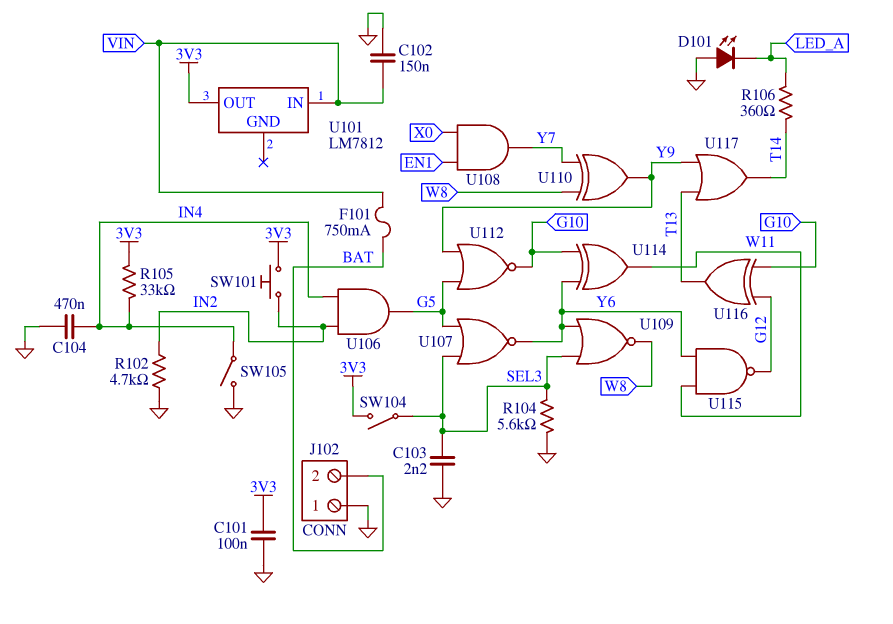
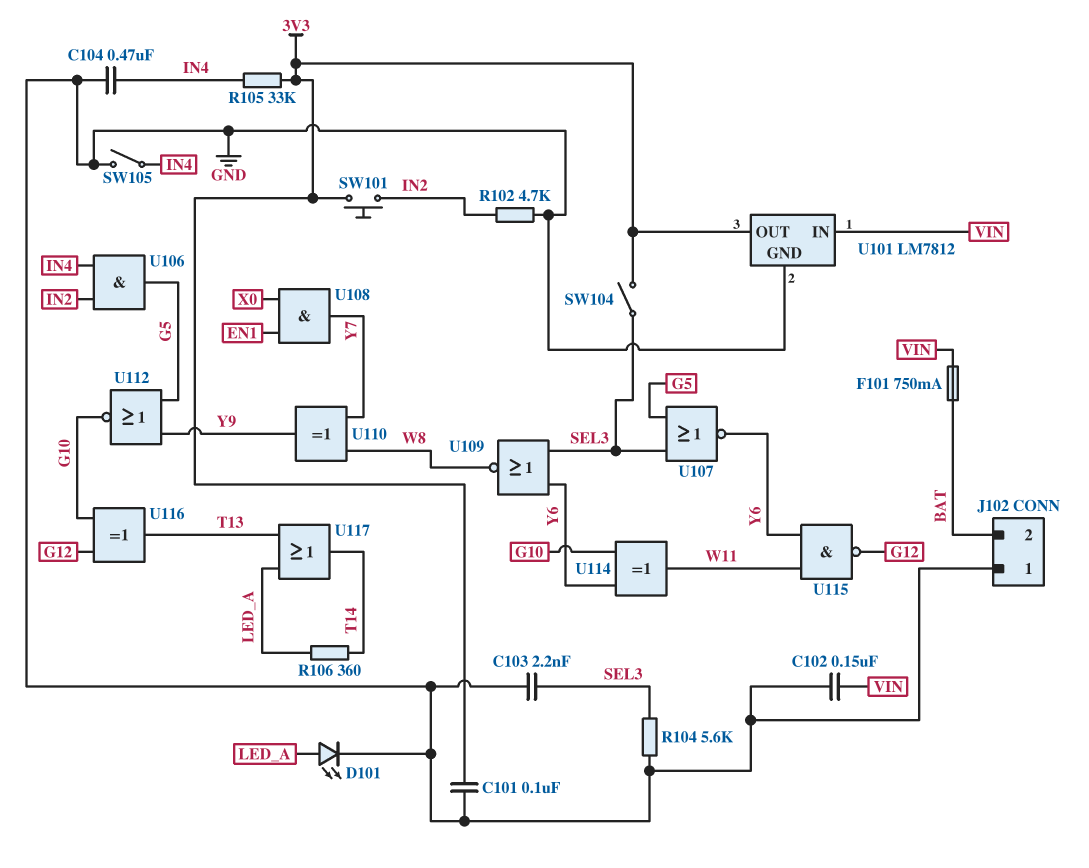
D101: LED (A GND, K LED_A) -> LED (A LED_A, K GND)
U101 pin GND: none -> GND
U117: OR (in T13, in Y9, out T14) -> OR (in LED_A, in T13, out T14)

